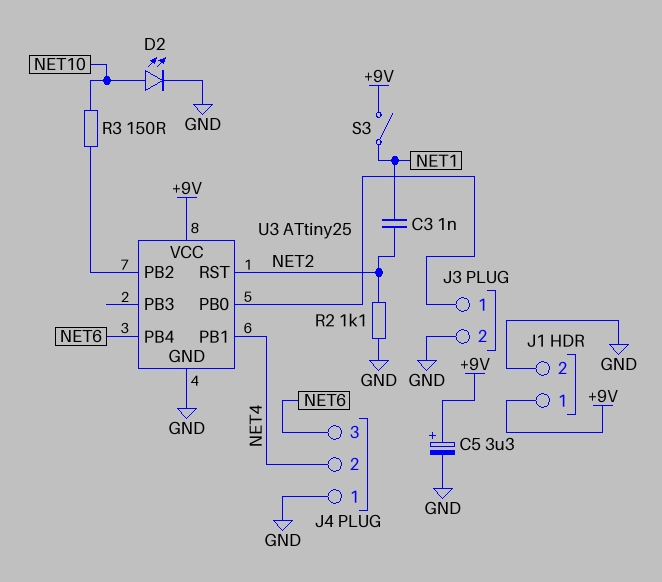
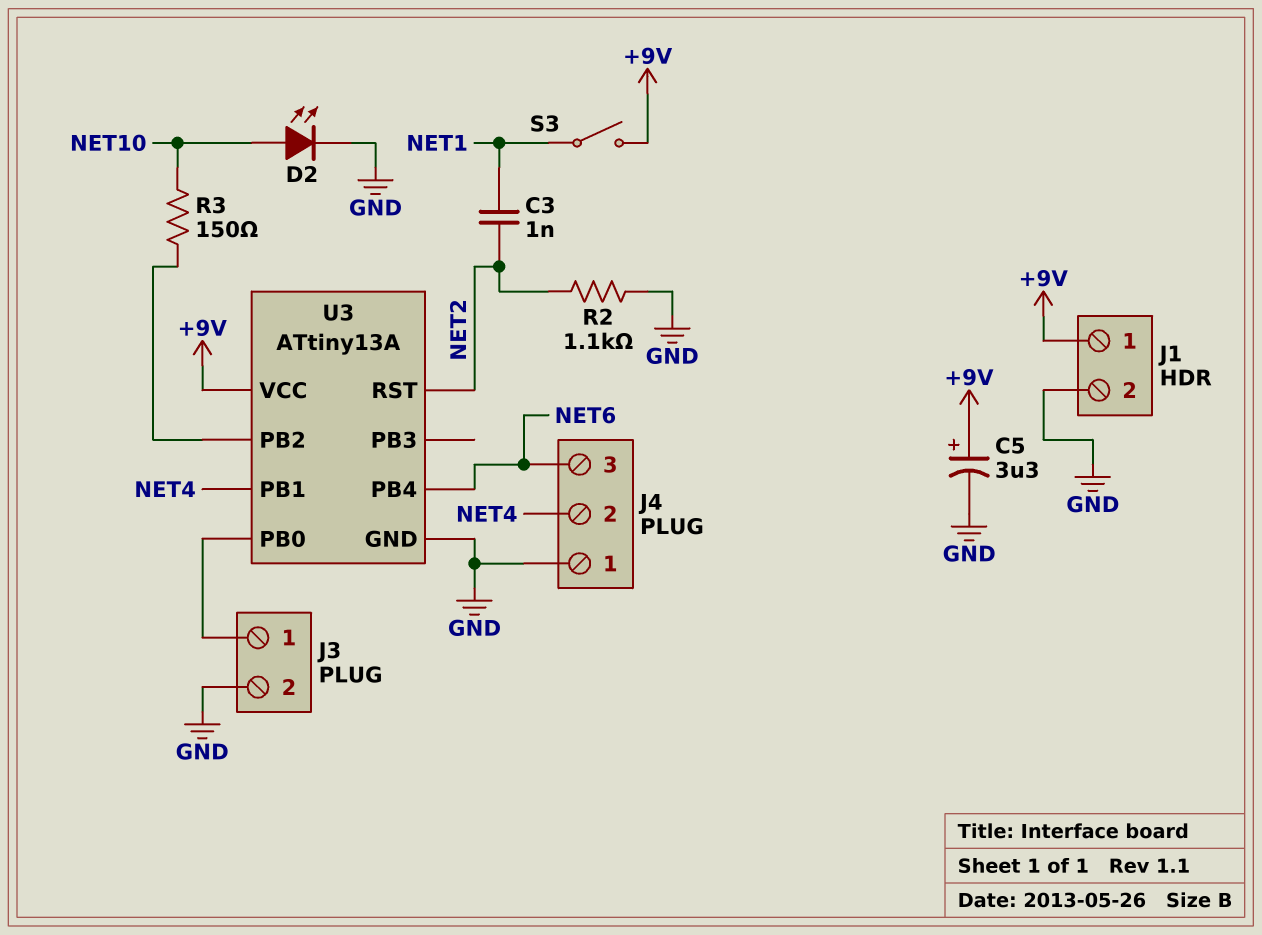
U3: ATtiny25 -> ATtiny13A

